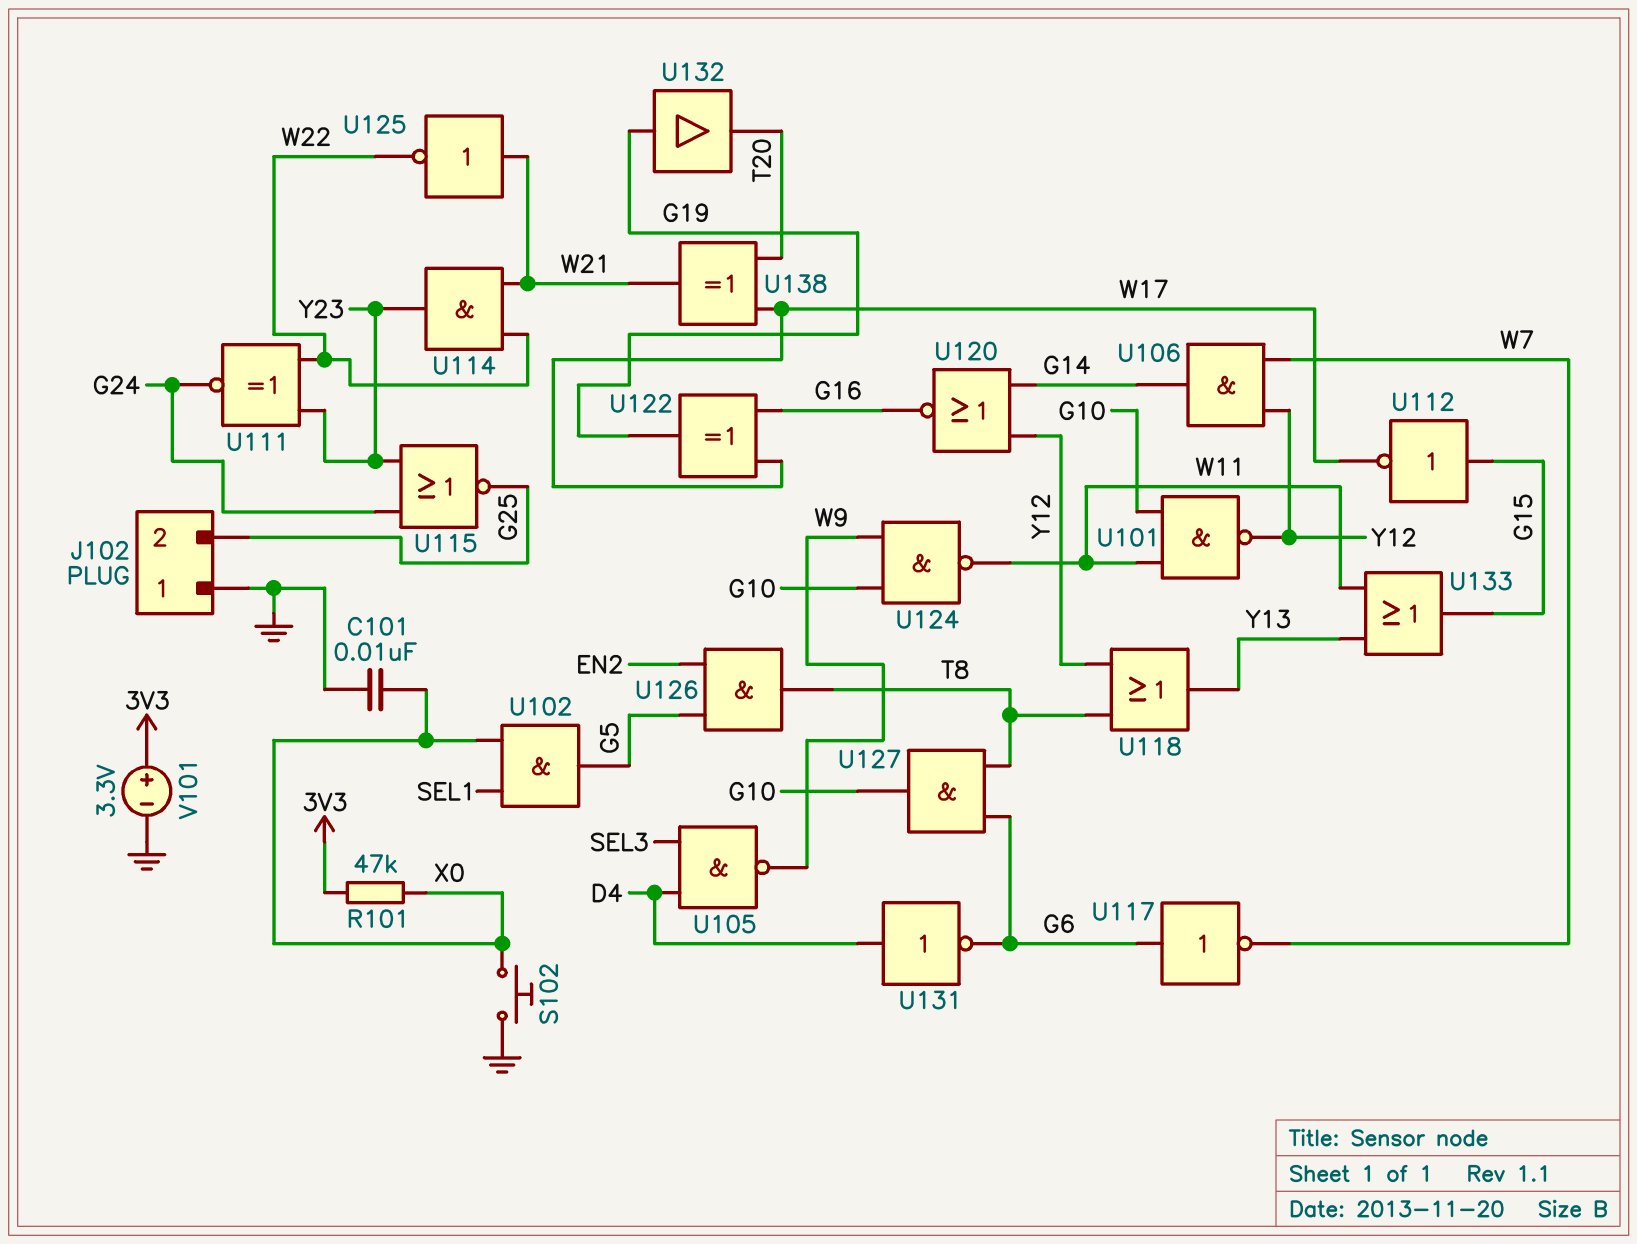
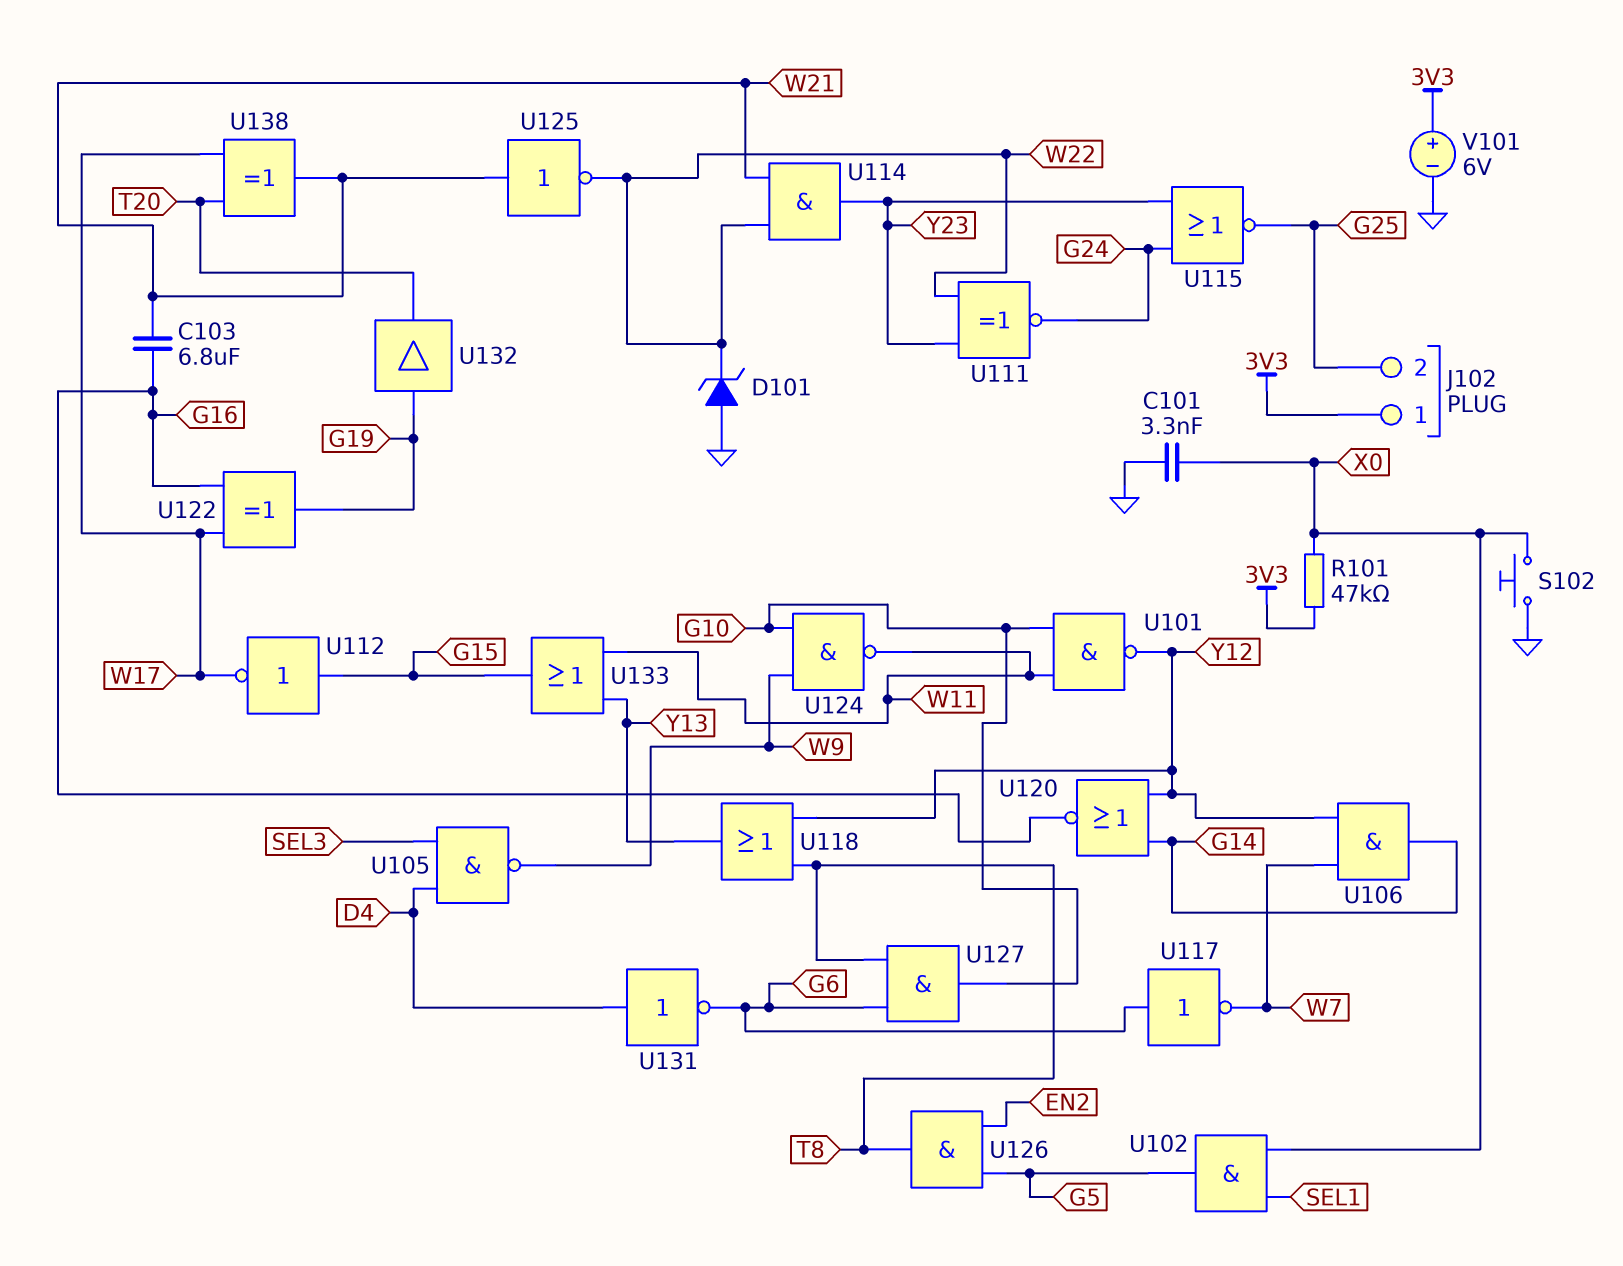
C101: 10nF (GND, X0) -> 3.3nF (GND, X0)
C103: none -> 6.8uF (G16, W21)
D101: none -> zener (A GND, K W22)
J102 pin 1: GND -> 3V3
V101: 3.3V (plus 3V3, minus GND) -> 6V (plus 3V3, minus GND)

